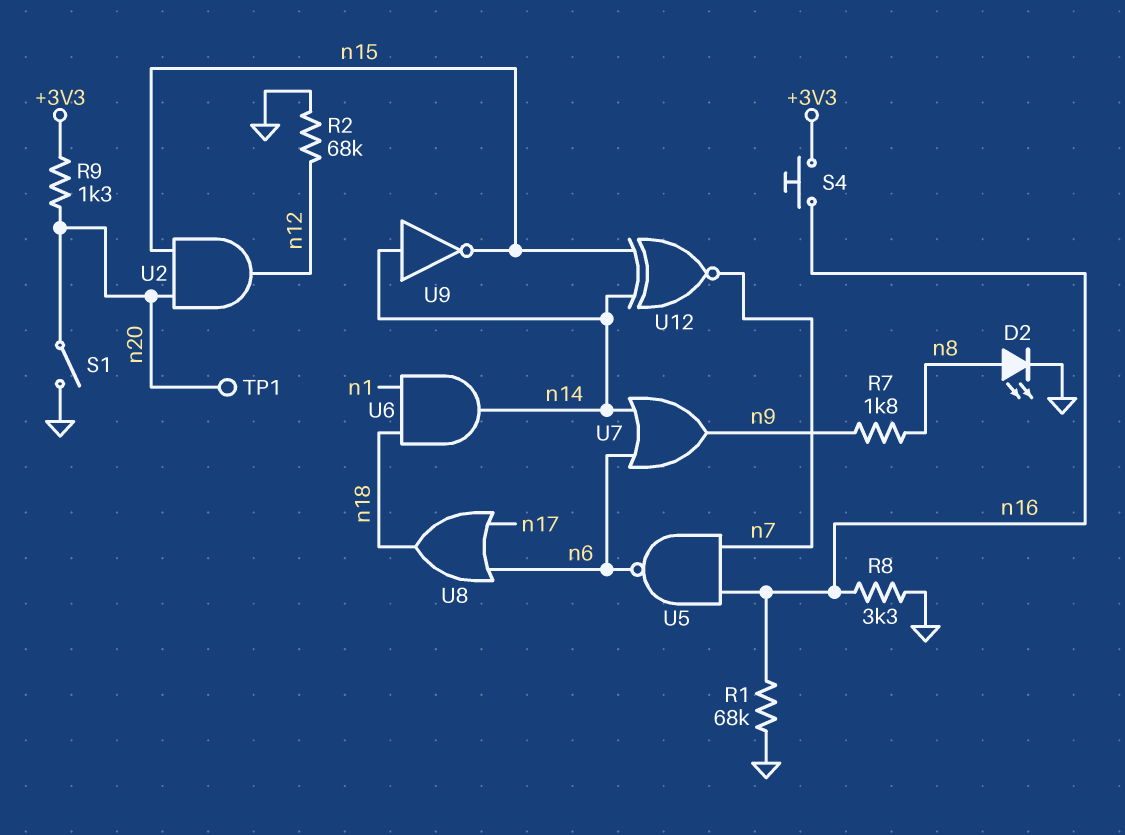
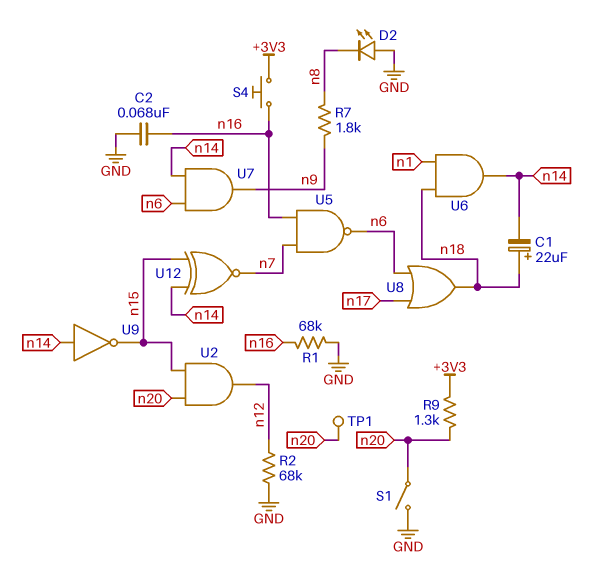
C1: none -> 22uF (plus n18, minus n14)
C2: none -> 68nF (GND, n16)
D2: LED (A n8, K GND) -> LED (A GND, K n8)
R8: 3.3k (GND, n16) -> none
U7: OR (in n6, in n14, out n9) -> AND (in n6, in n14, out n9)

